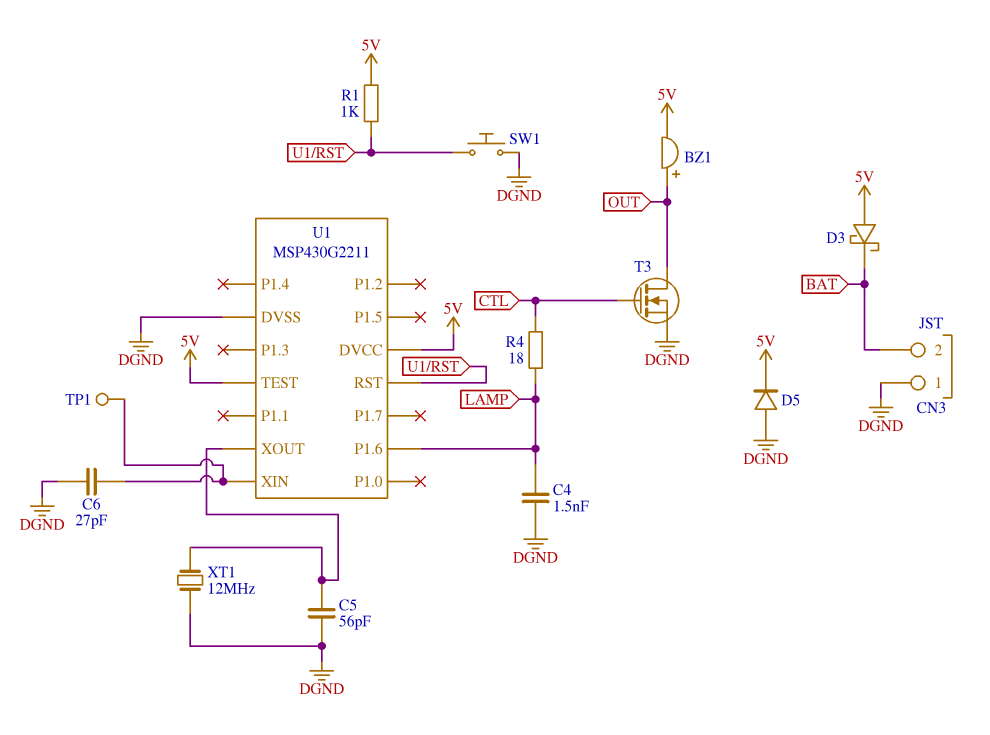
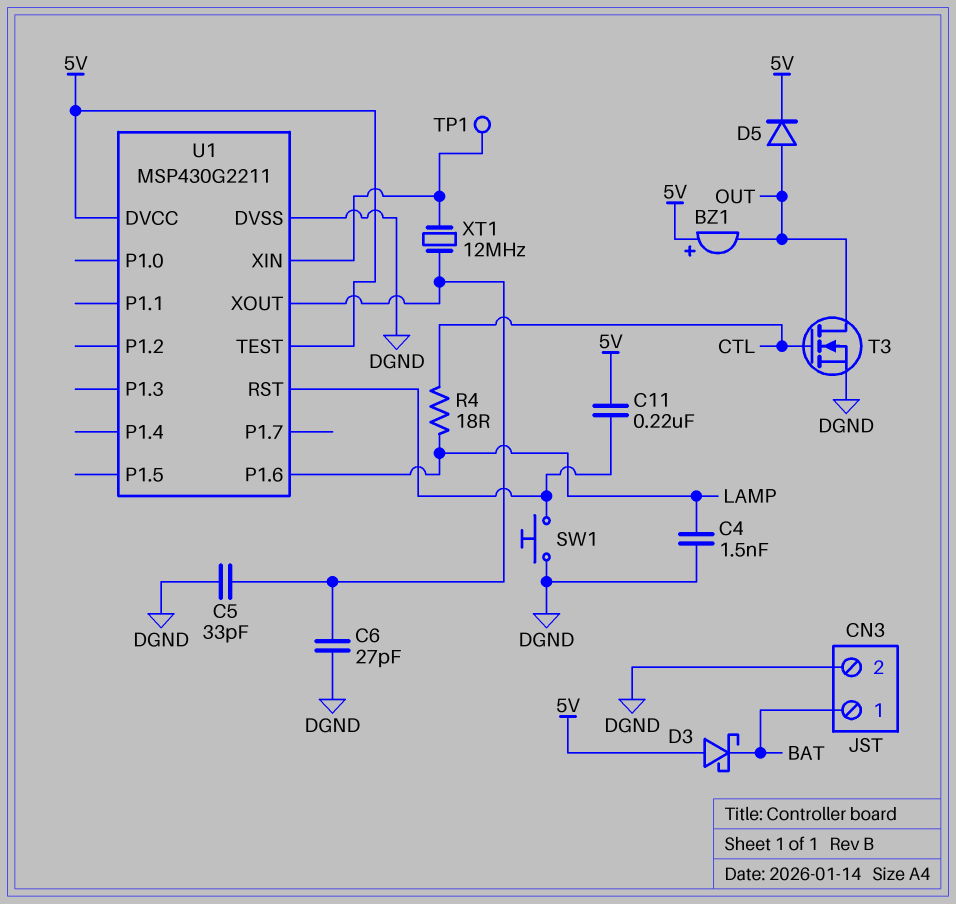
BZ1: buzzer (plus OUT, minus 5V) -> buzzer (plus 5V, minus OUT)
C5: 56pF (DGND, U1/XOUT) -> 33pF (DGND, U1/XOUT)
C6: 27pF (DGND, U1/XIN) -> 27pF (DGND, U1/XOUT)
C11: none -> 220nF (5V, U1/RST)
CN3 pin 1: DGND -> BAT
CN3 pin 2: BAT -> DGND
D5: diode (A DGND, K 5V) -> diode (A OUT, K 5V)
R1: 1k (5V, U1/RST) -> none
XT1: 12MHz (DGND, U1/XOUT) -> 12MHz (U1/XIN, U1/XOUT)

